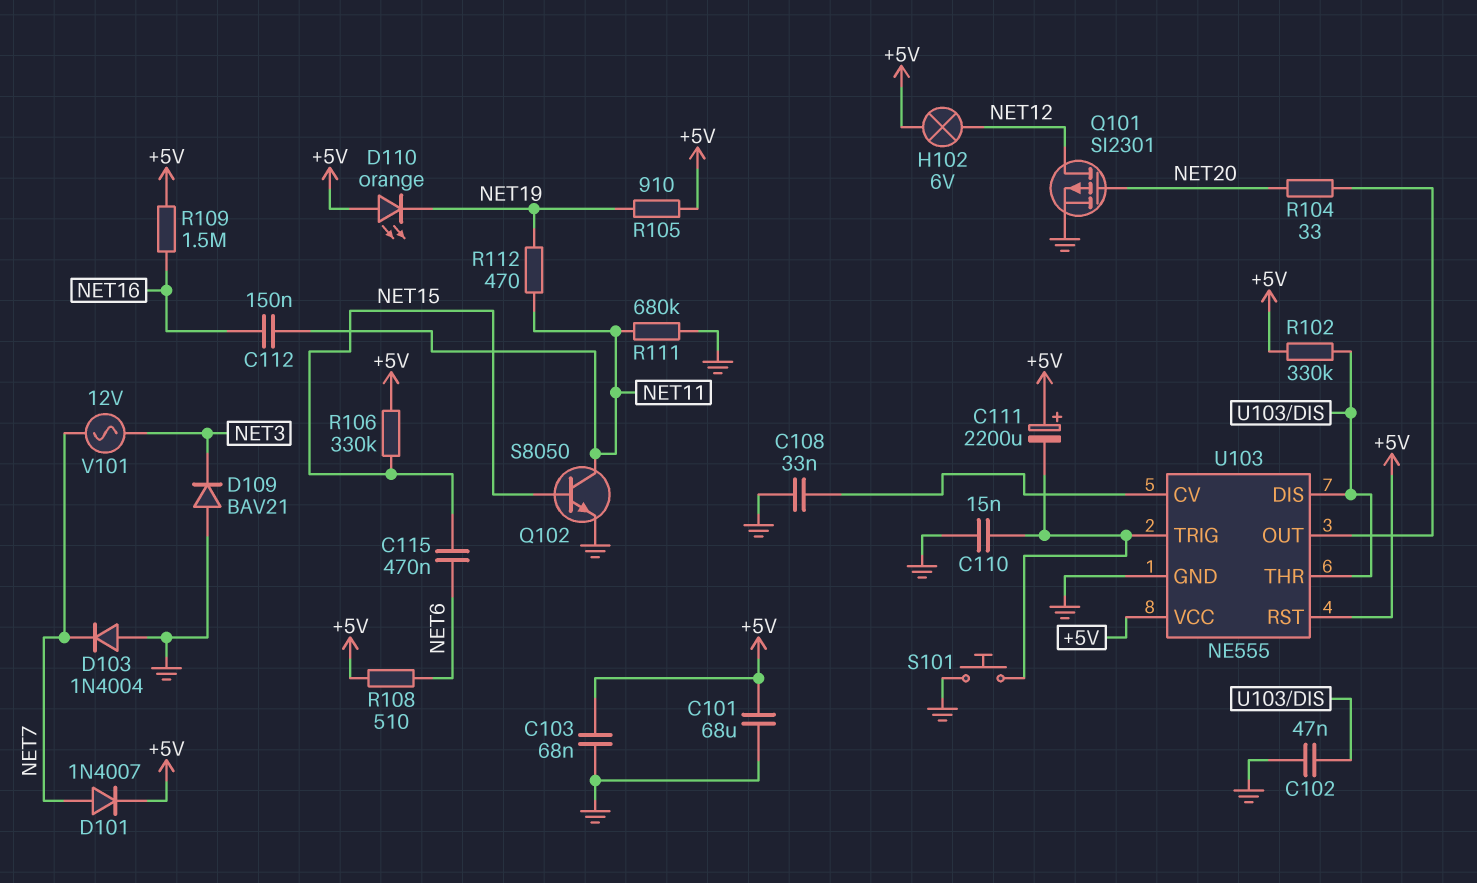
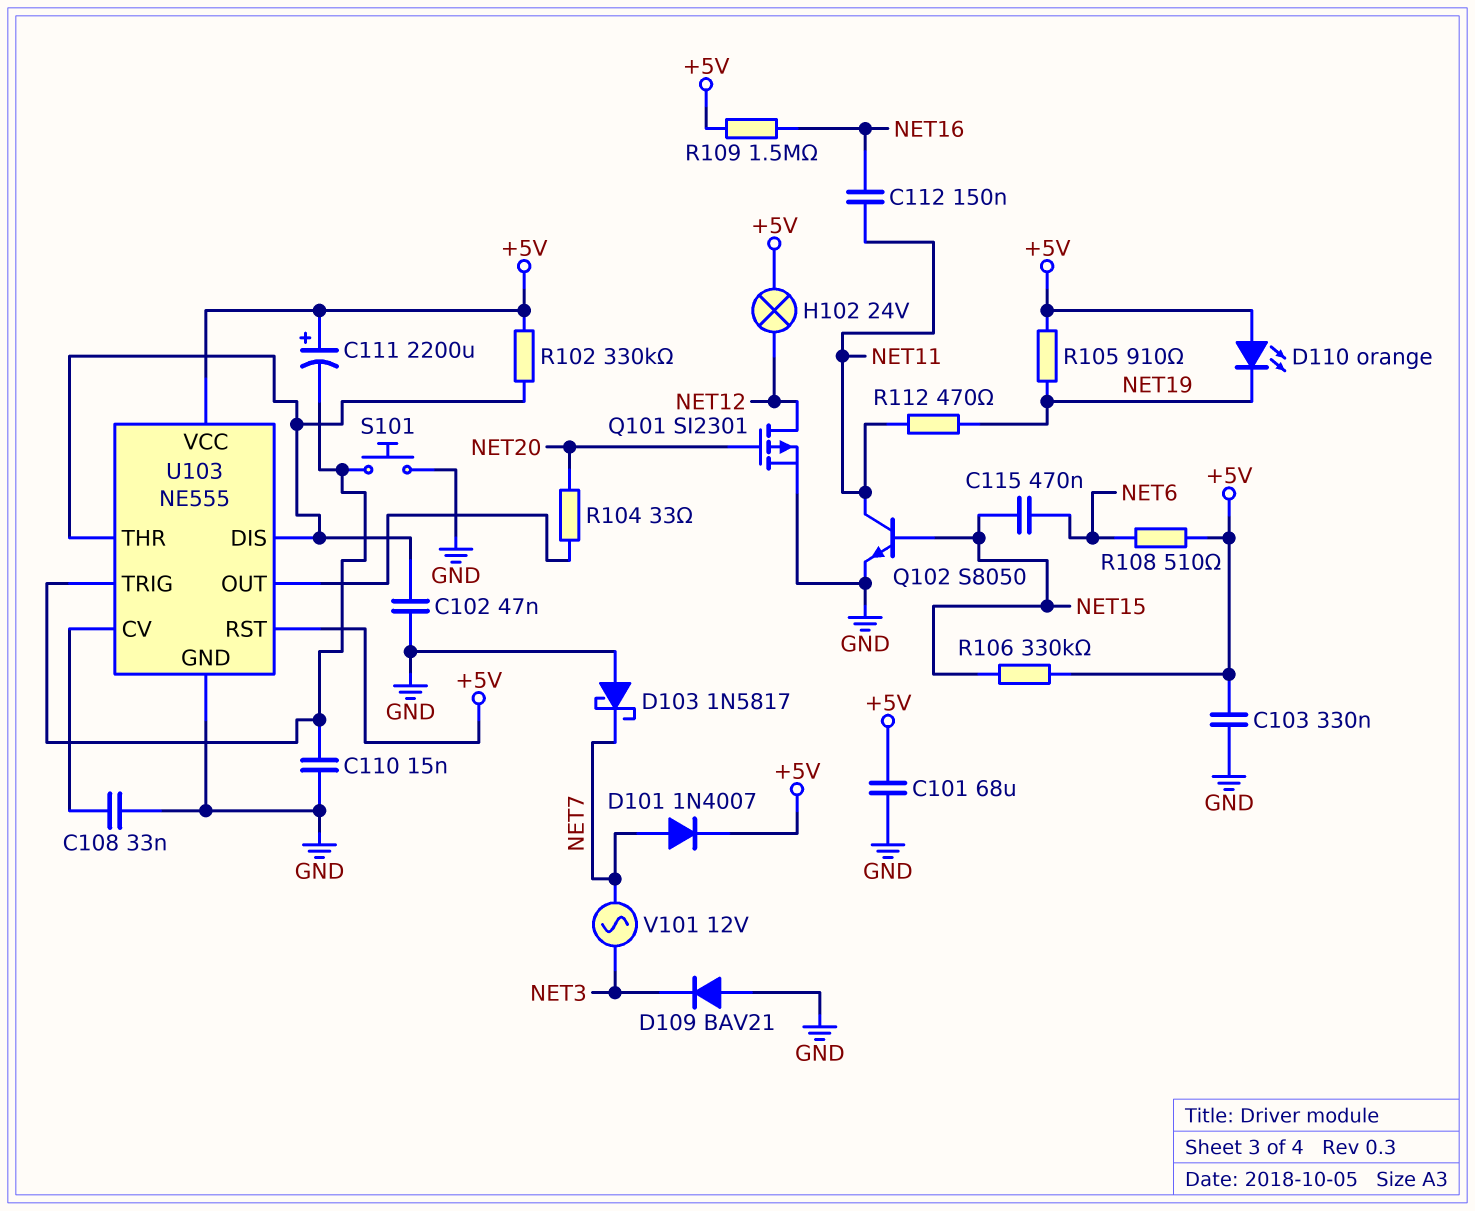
C103: 68nF (+5V, GND) -> 330nF (+5V, GND)
D103: diode 1N4004 (A GND, K NET7) -> schottky 1N5817 (A GND, K NET7)
H102: lamp 6V (+5V, NET12) -> lamp 24V (+5V, NET12)
R111: 680k (GND, NET11) -> none

